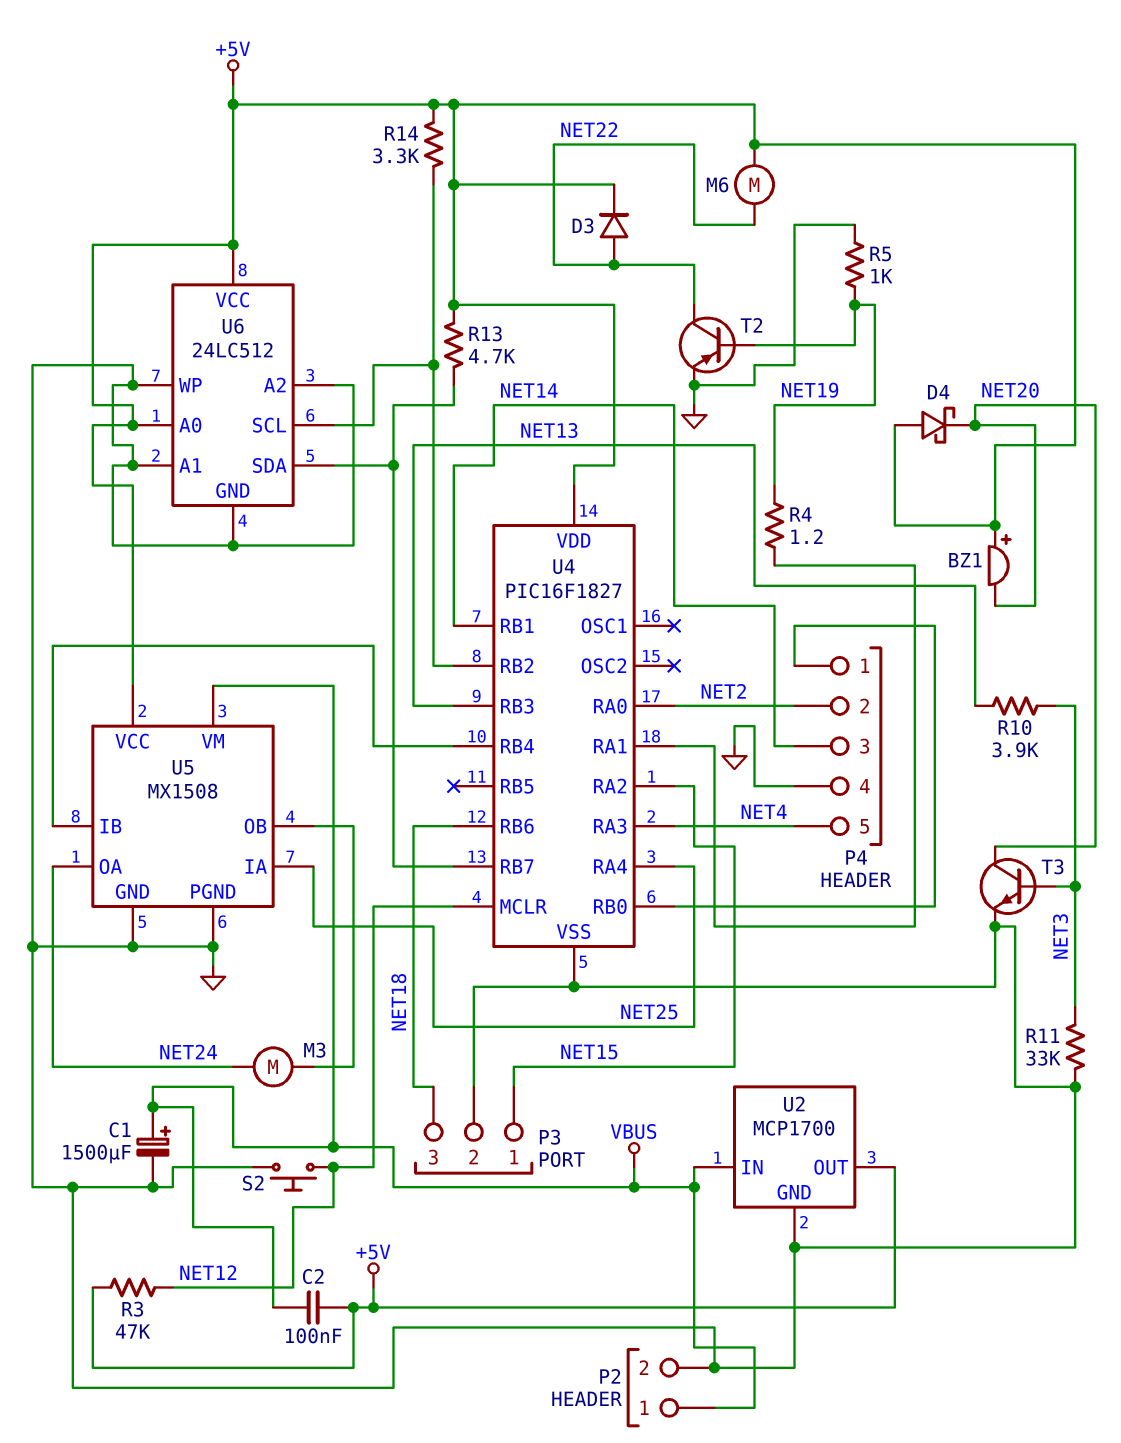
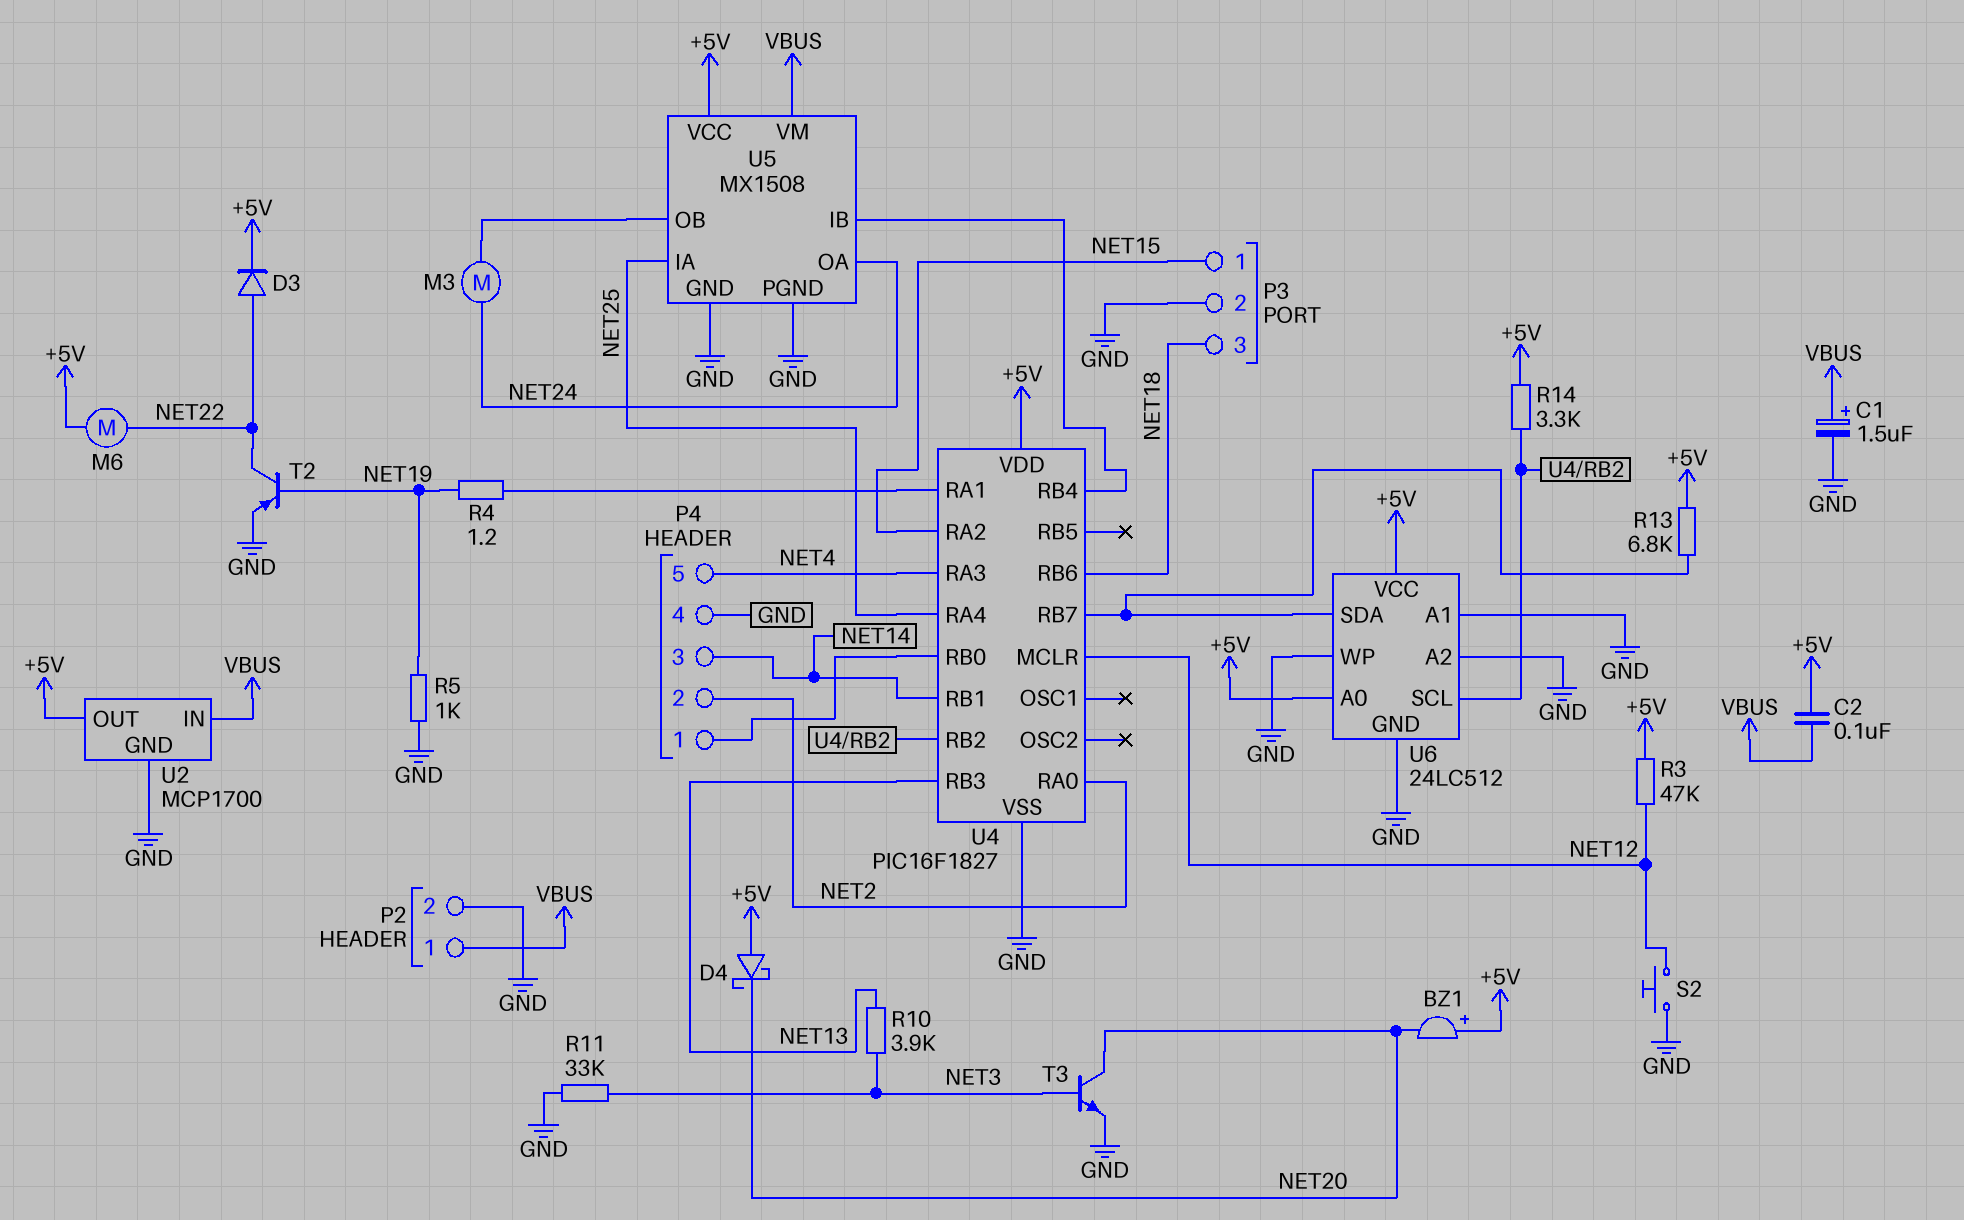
C1: 1500uF (plus VBUS, minus GND) -> 1.5uF (plus VBUS, minus GND)
R13: 4.7k (+5V, U4/RB7) -> 6.8k (+5V, U4/RB7)

